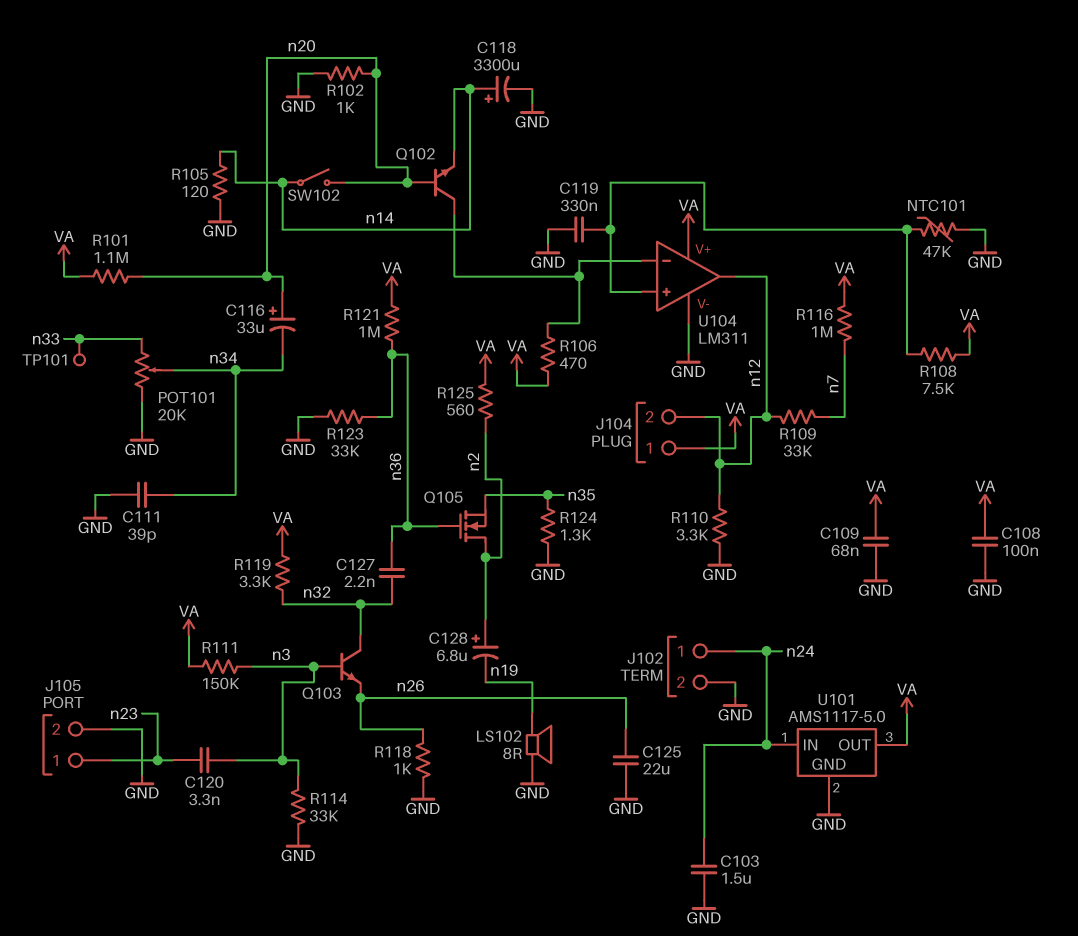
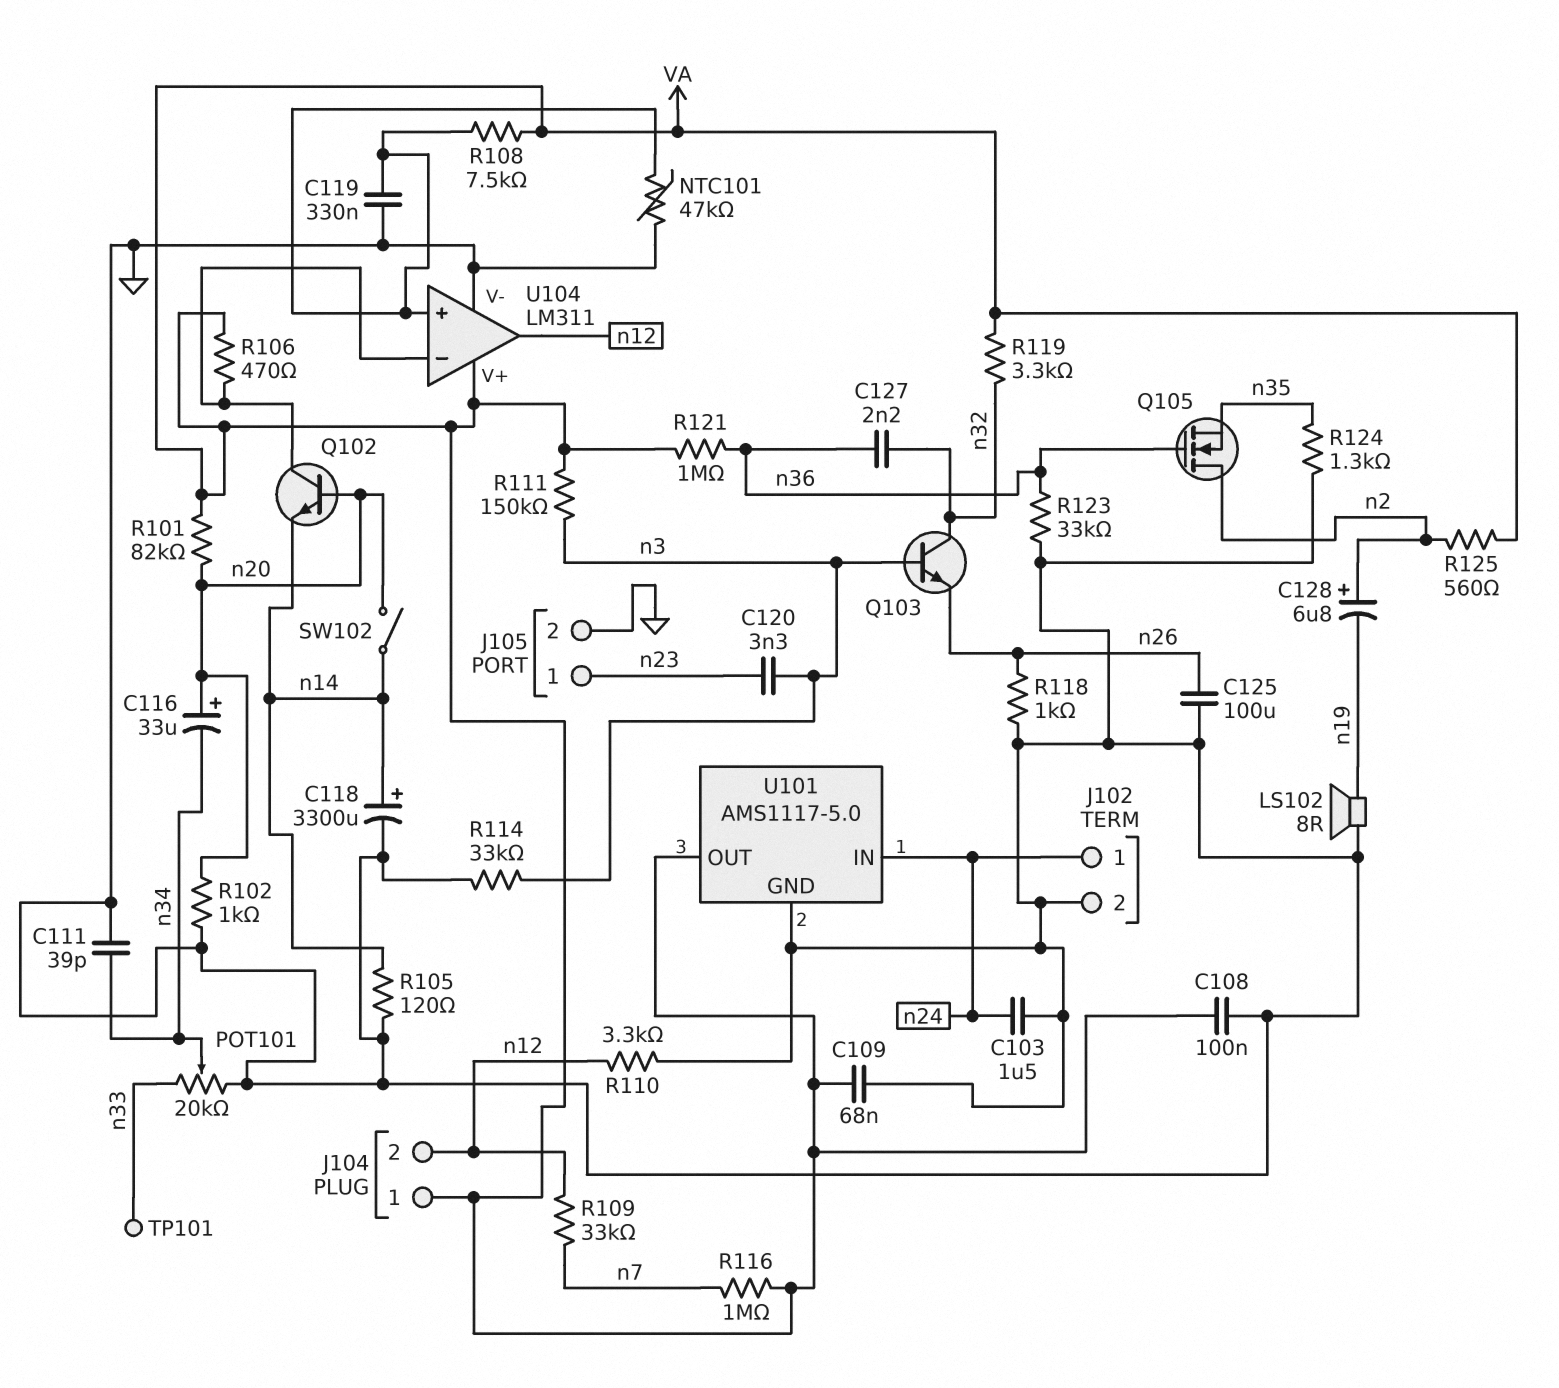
C125: 22uF (GND, n26) -> 100uF (GND, n26)
R101: 1.1M (VA, n20) -> 82k (VA, n20)

